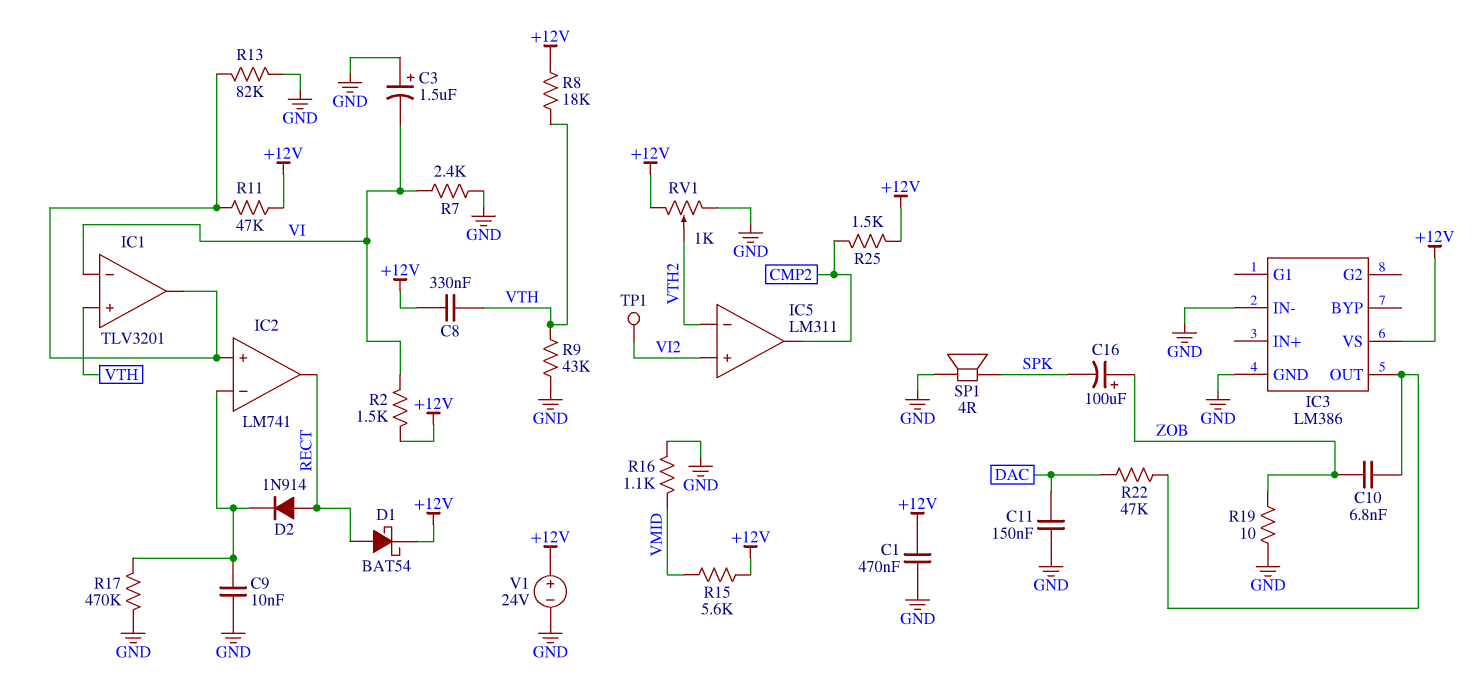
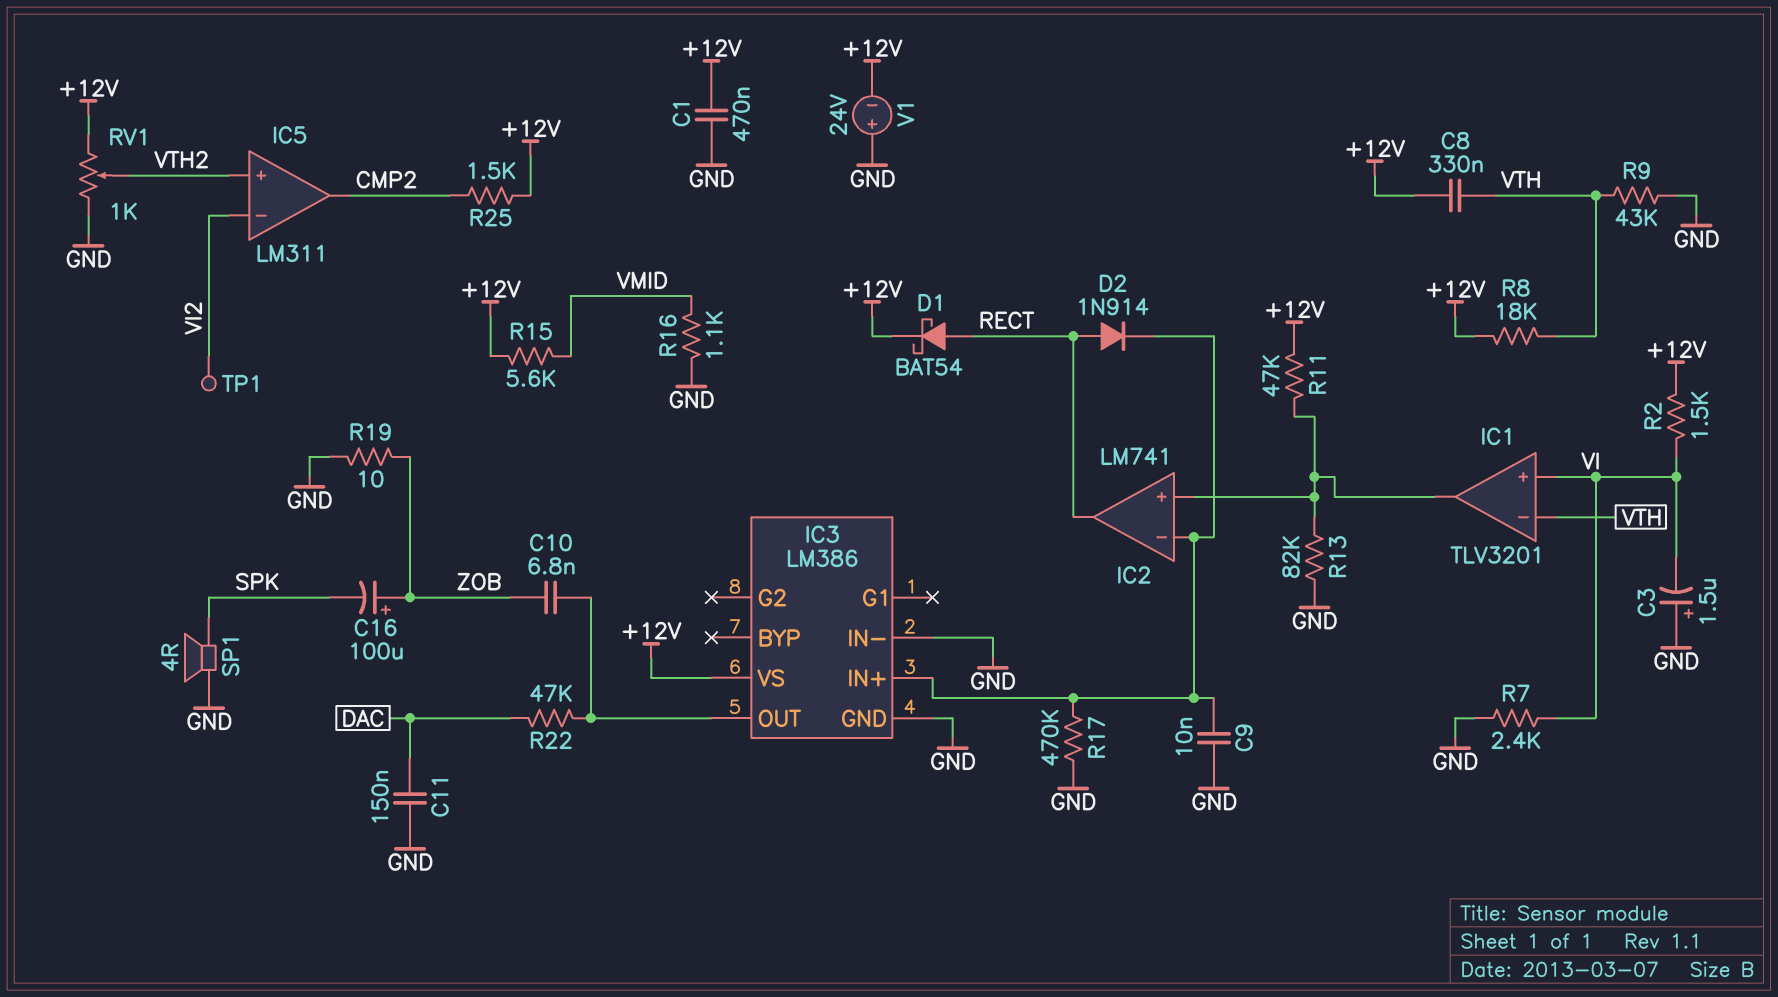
IC1 pin in+: VTH -> VI
IC1 pin in-: VI -> VTH
IC3 pin IN+: none -> IC2/in-
IC5 pin in+: VI2 -> VTH2
IC5 pin in-: VTH2 -> VI2
V1: 24V (plus +12V, minus GND) -> 24V (plus GND, minus +12V)

